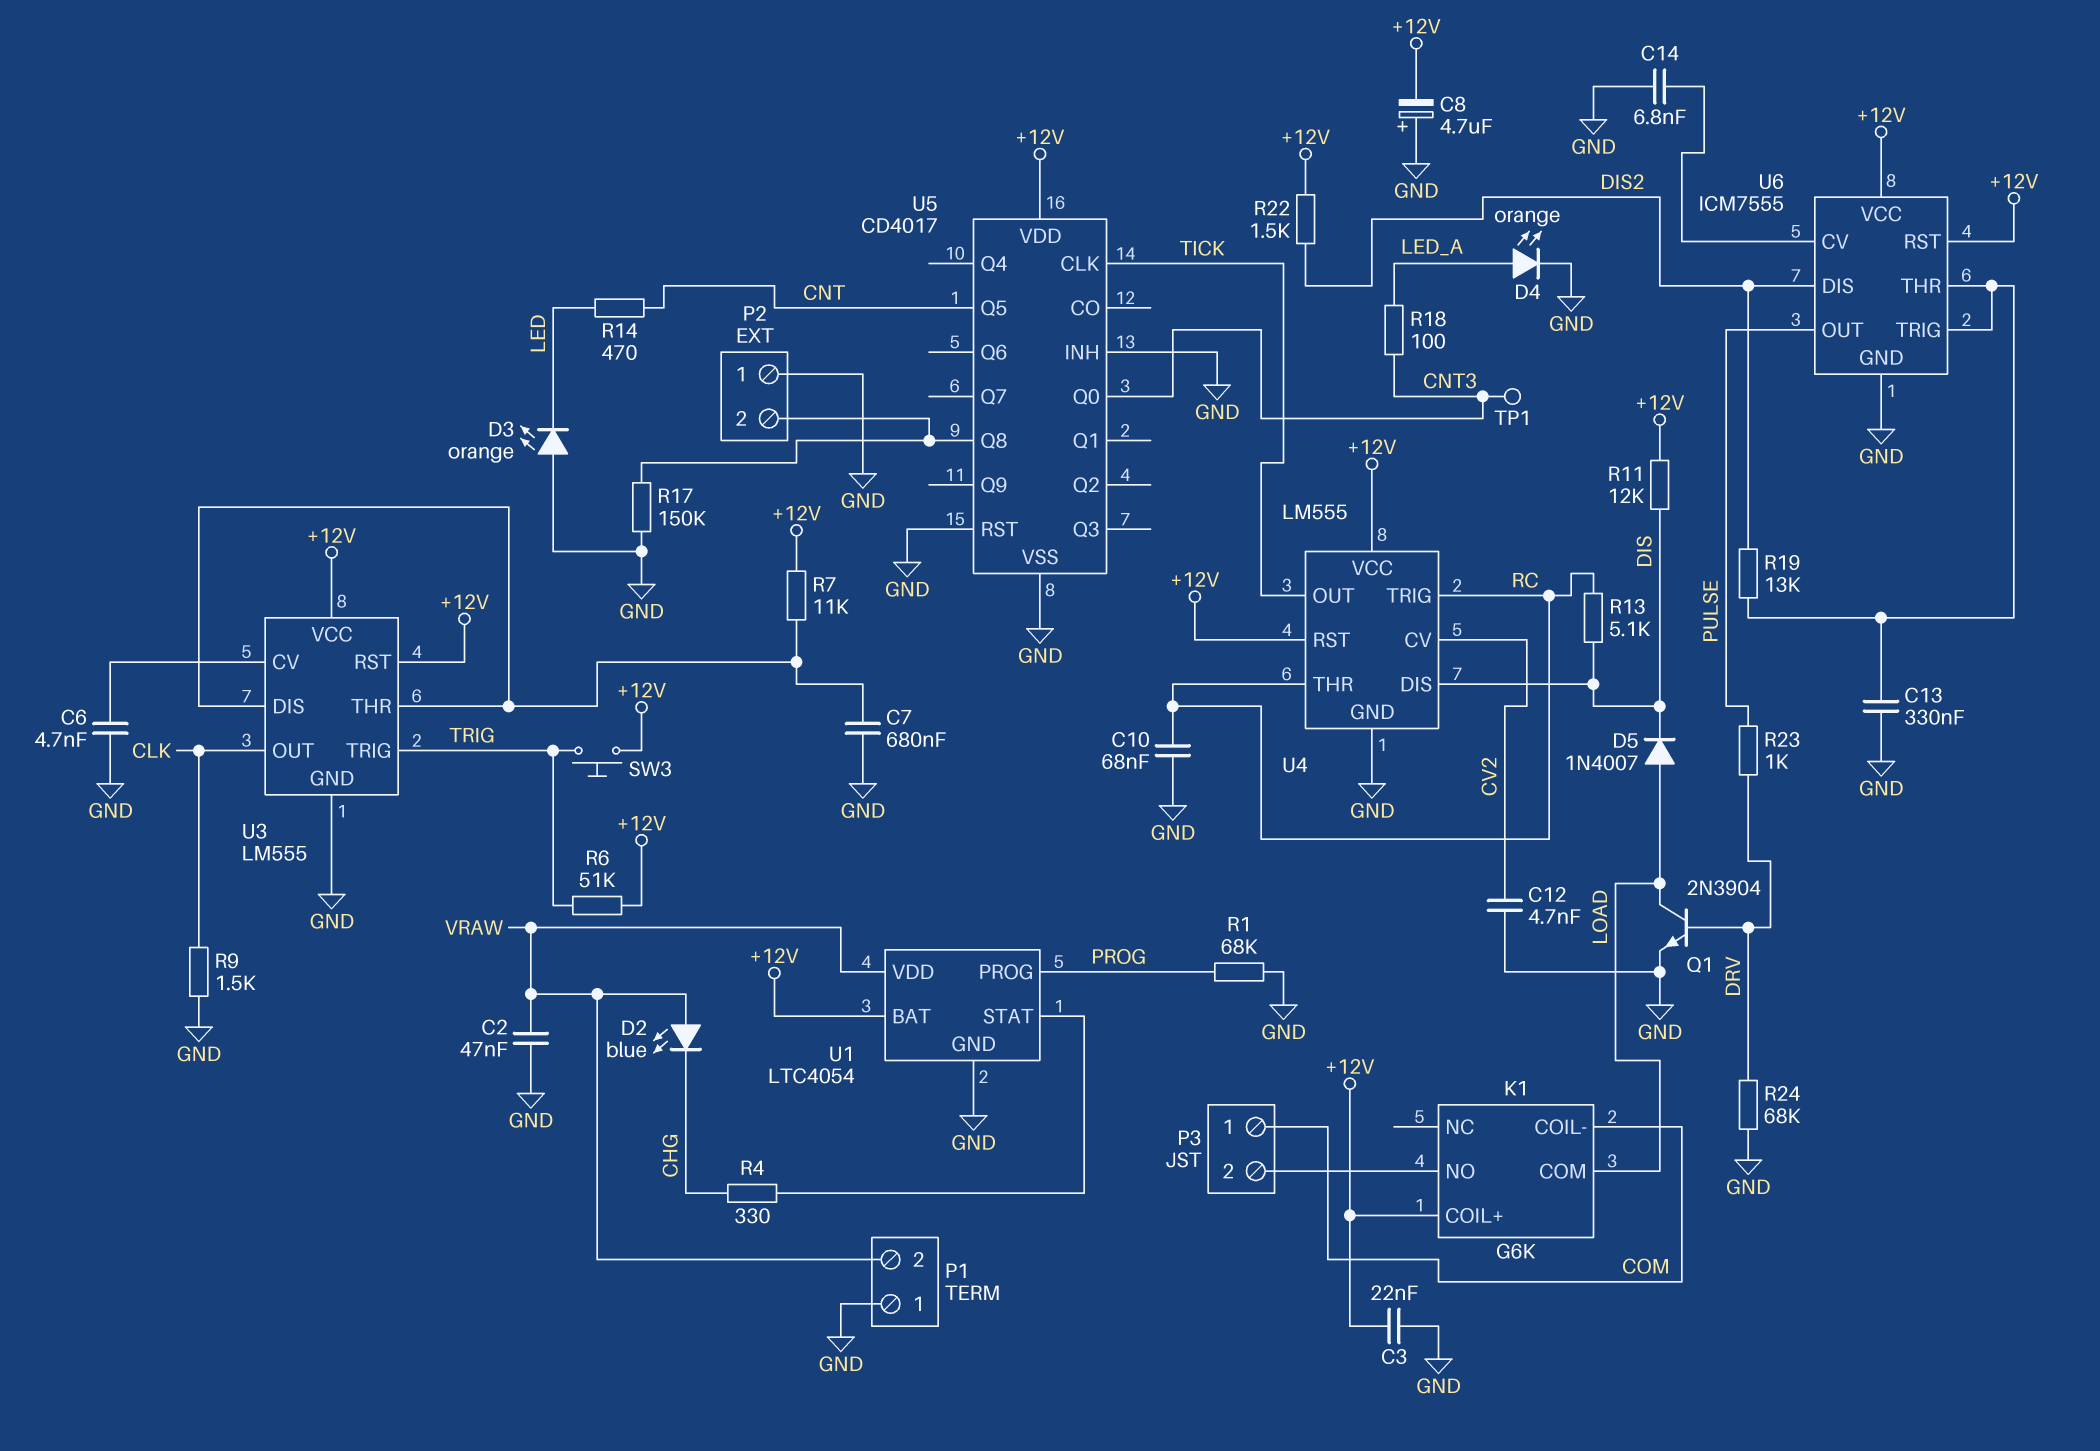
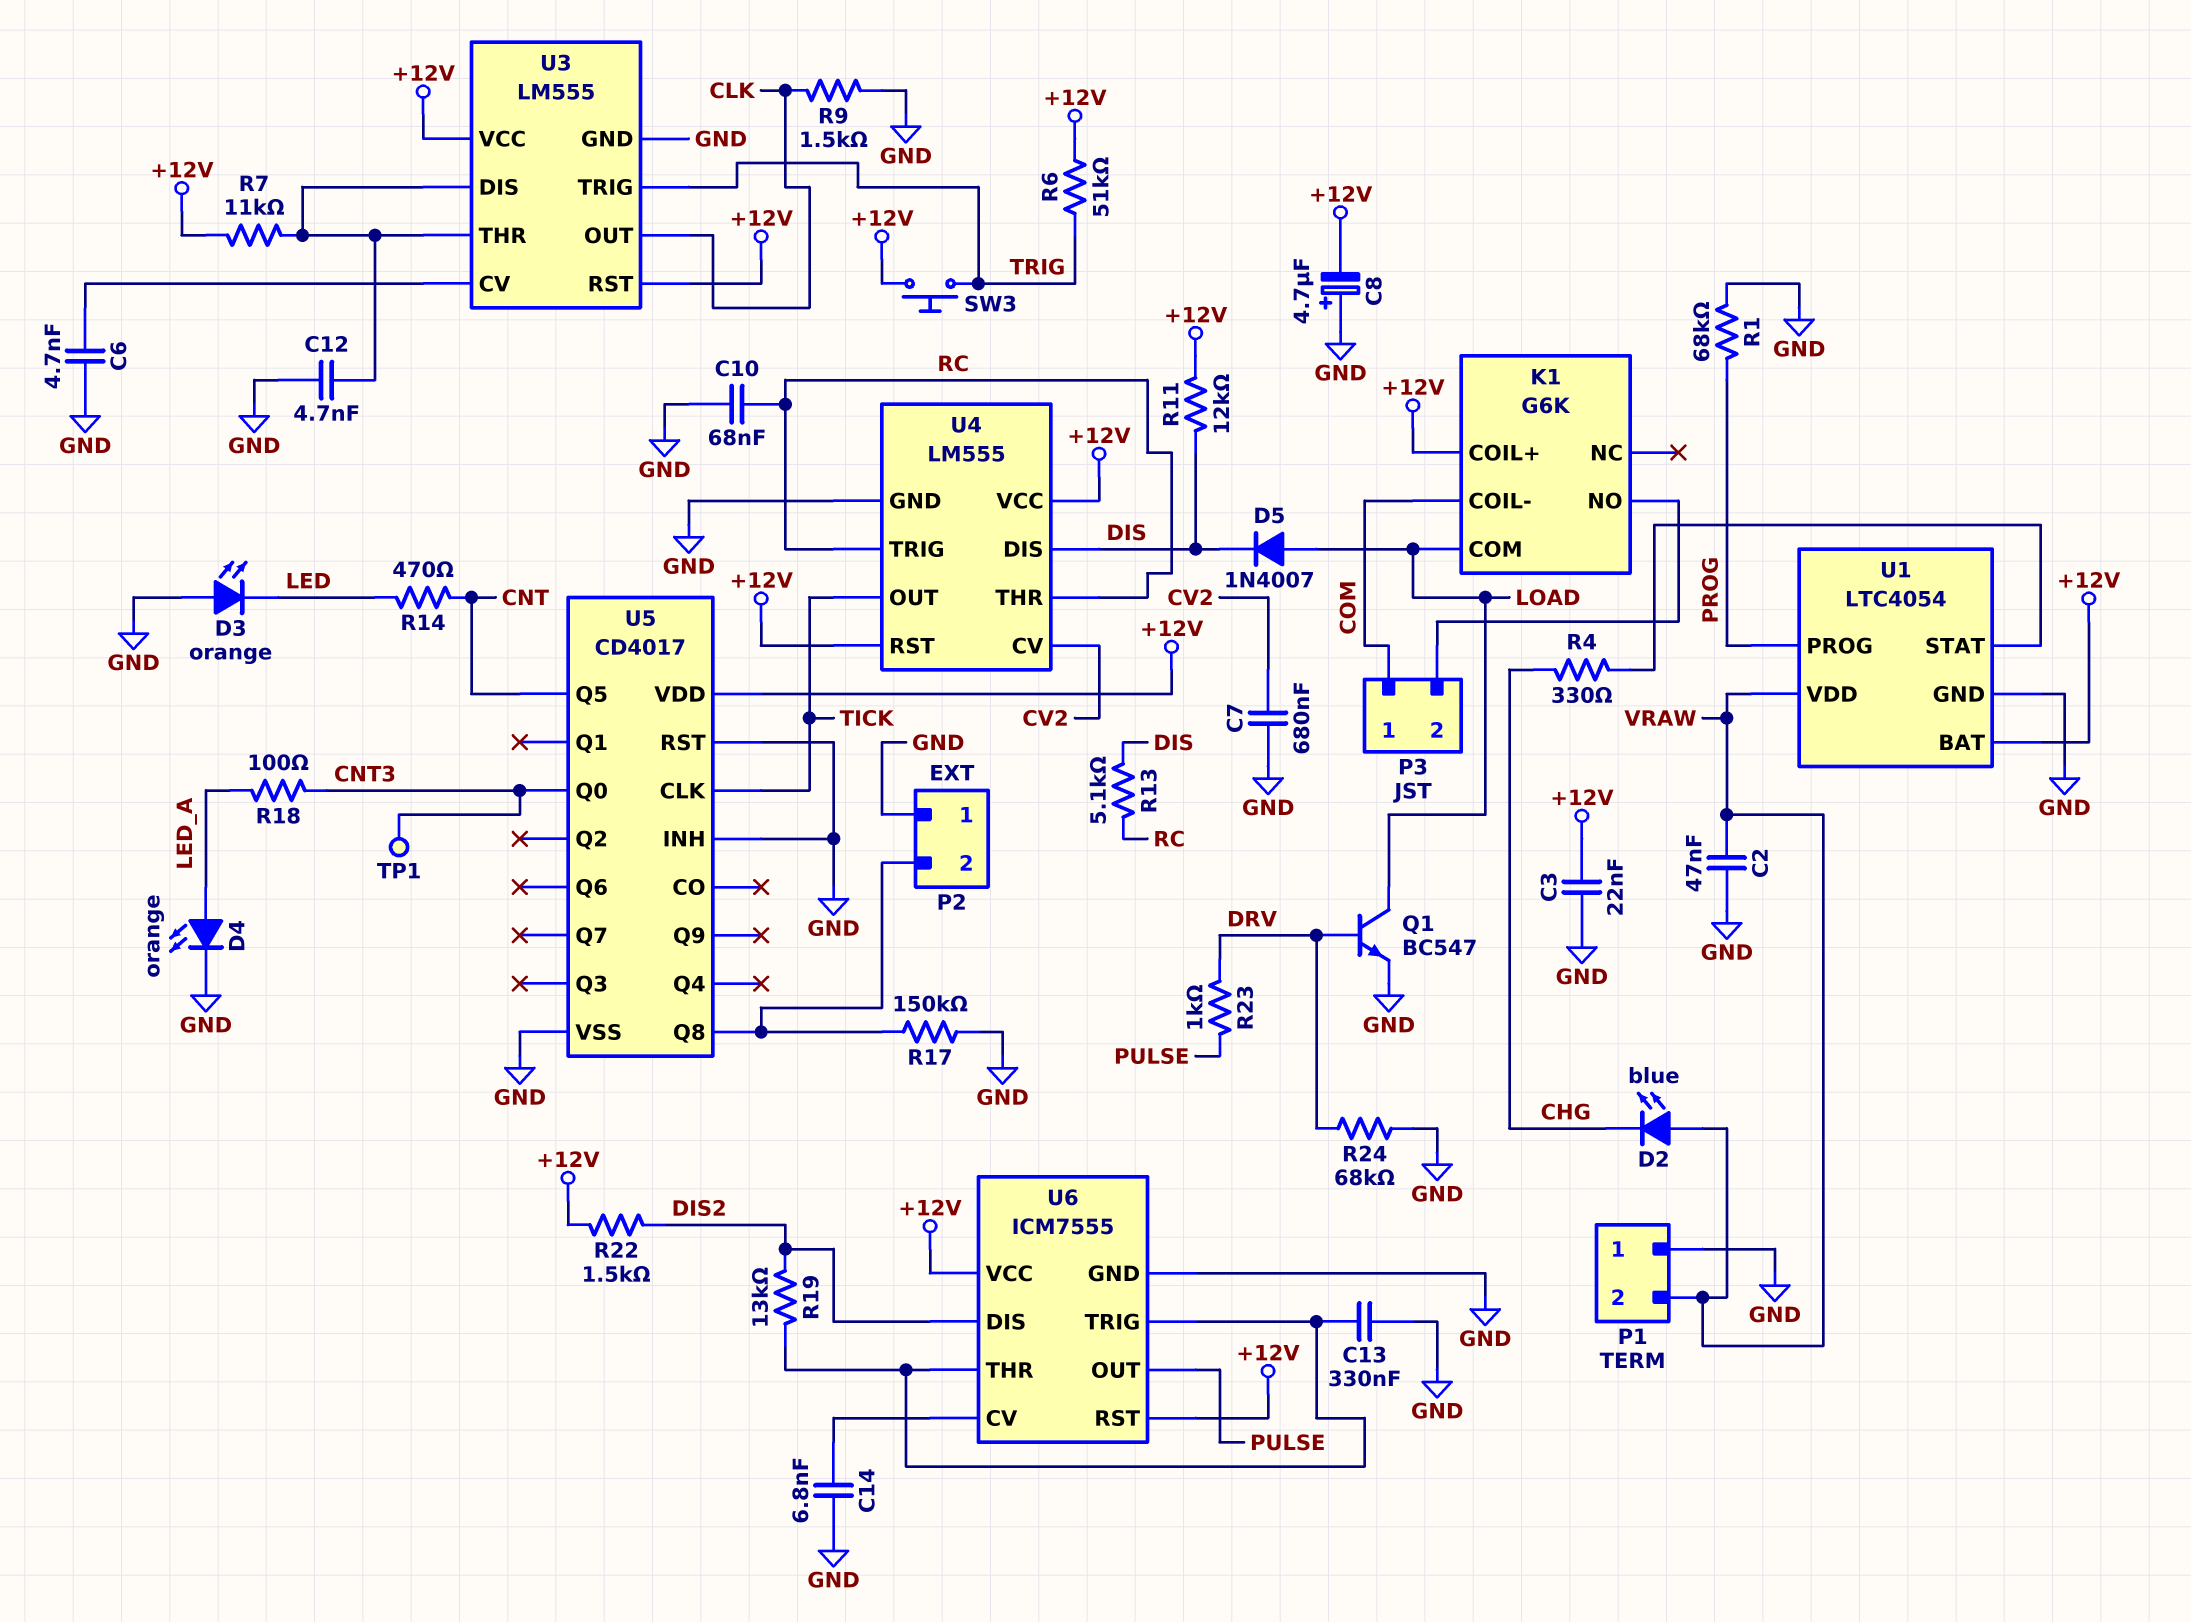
C7: 680nF (GND, U3/DIS) -> 680nF (CV2, GND)
C12: 4.7nF (CV2, GND) -> 4.7nF (GND, U3/DIS)
Q1: NPN 2N3904 (B DRV, C LOAD, E GND) -> NPN BC547 (B DRV, C LOAD, E GND)

